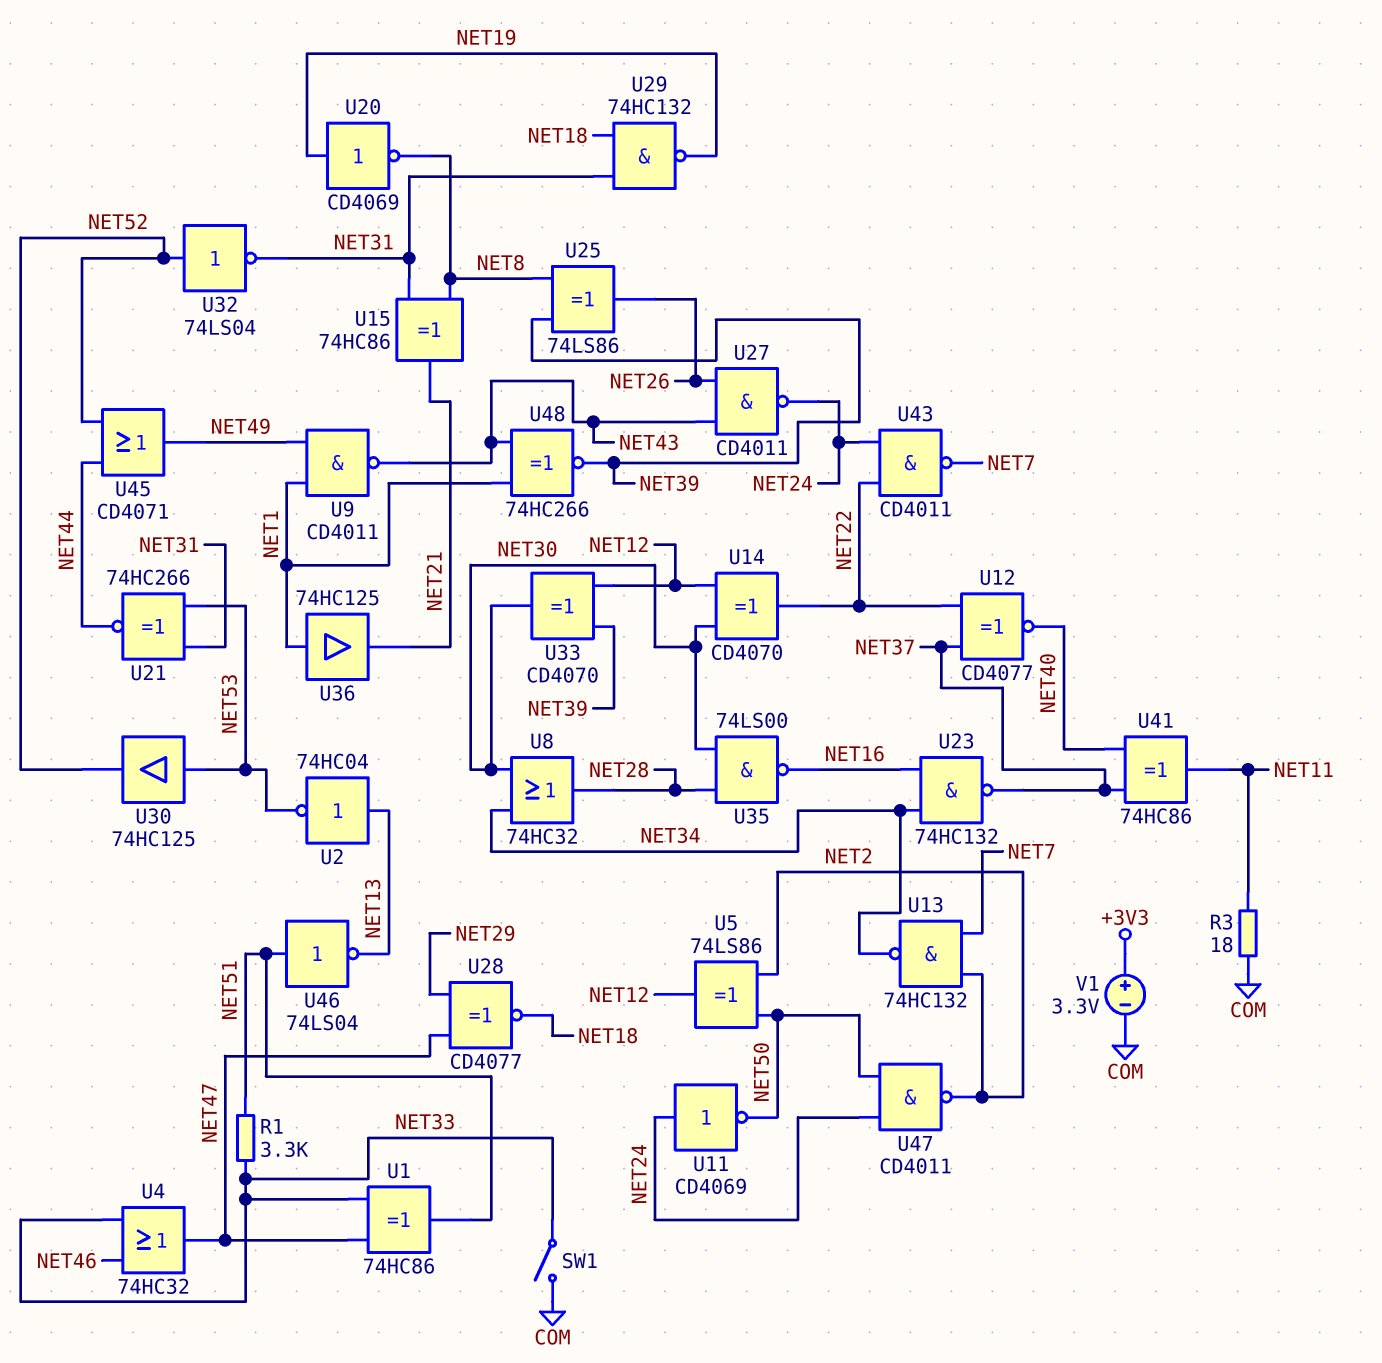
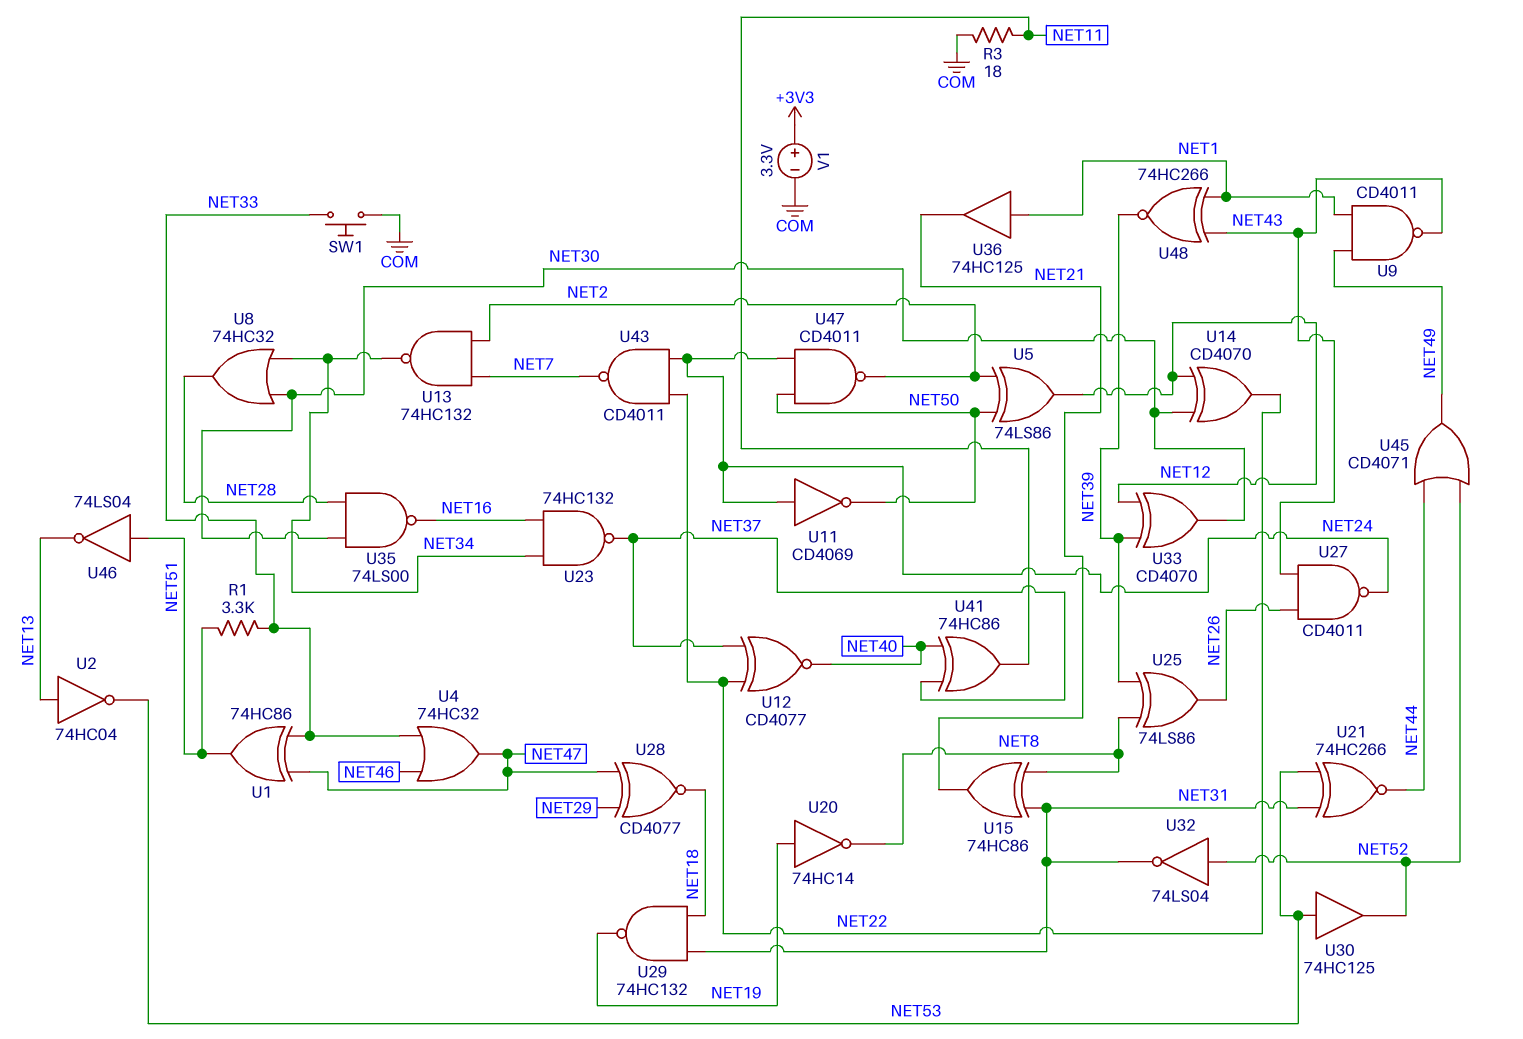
SW1: switch (COM, NET33) -> button (COM, NET33)
U20: NOT CD4069 (in NET19, out NET8) -> NOT 74HC14 (in NET19, out NET8)

